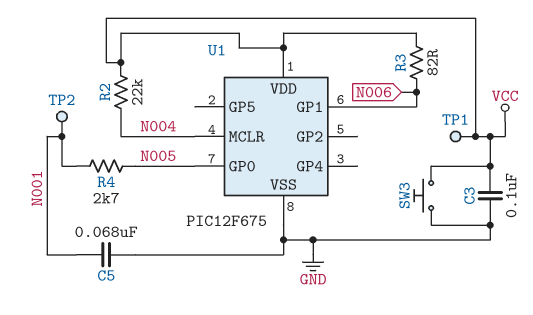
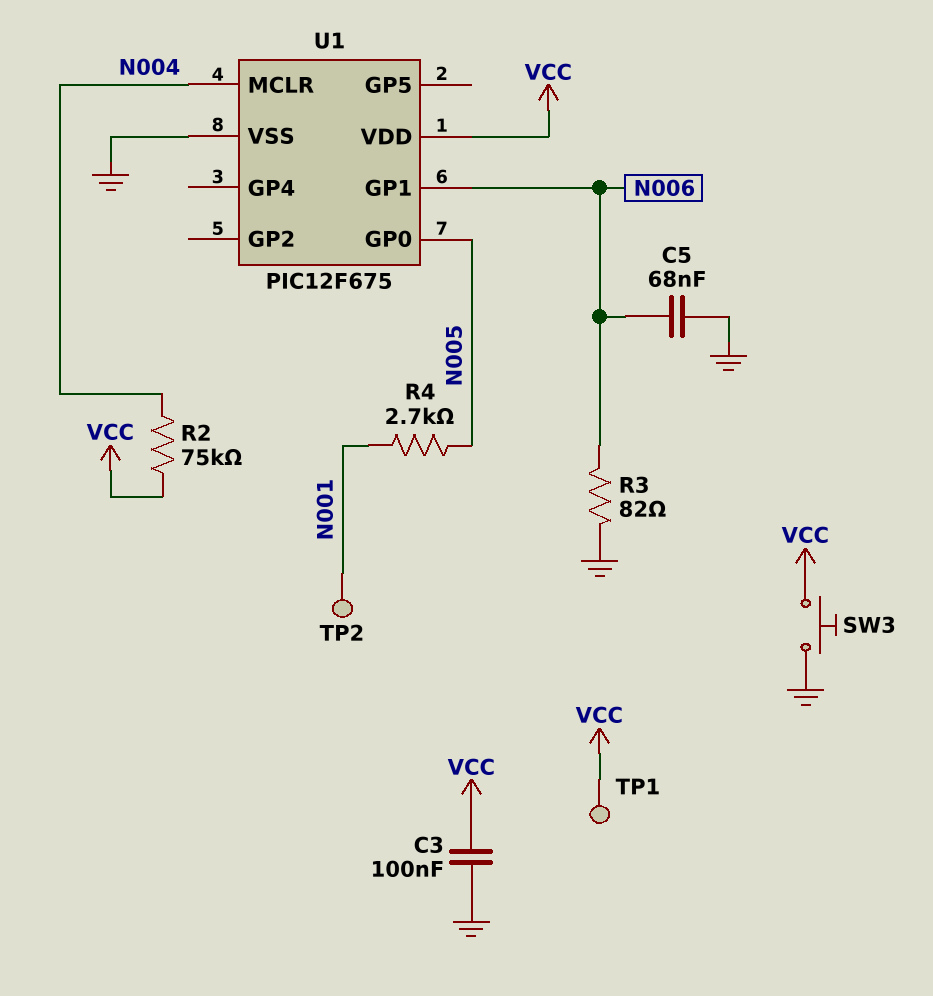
C5: 68nF (GND, N001) -> 68nF (GND, N006)
R2: 22k (N004, VCC) -> 75k (N004, VCC)
R3: 82 (N006, VCC) -> 82 (GND, N006)

